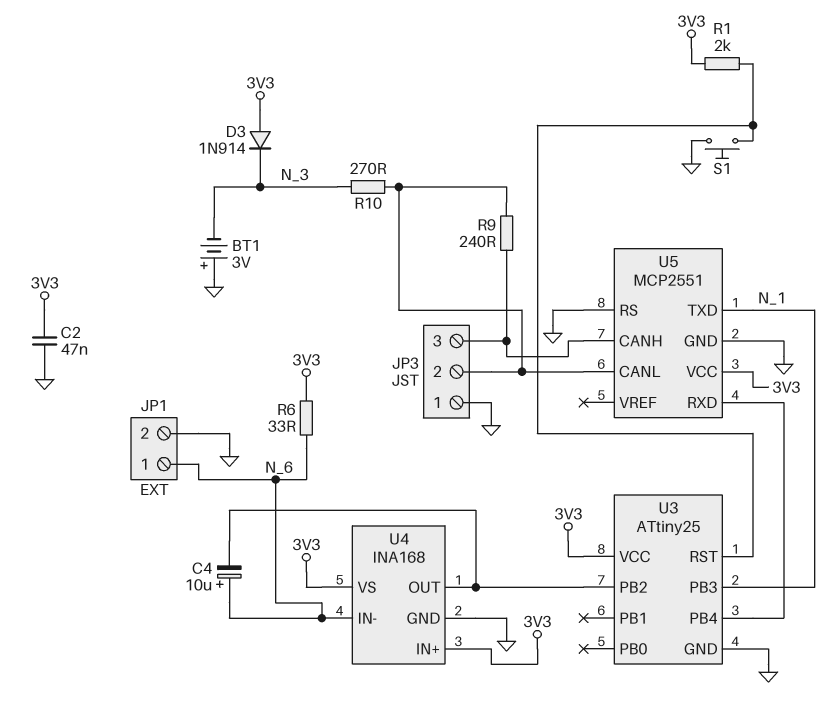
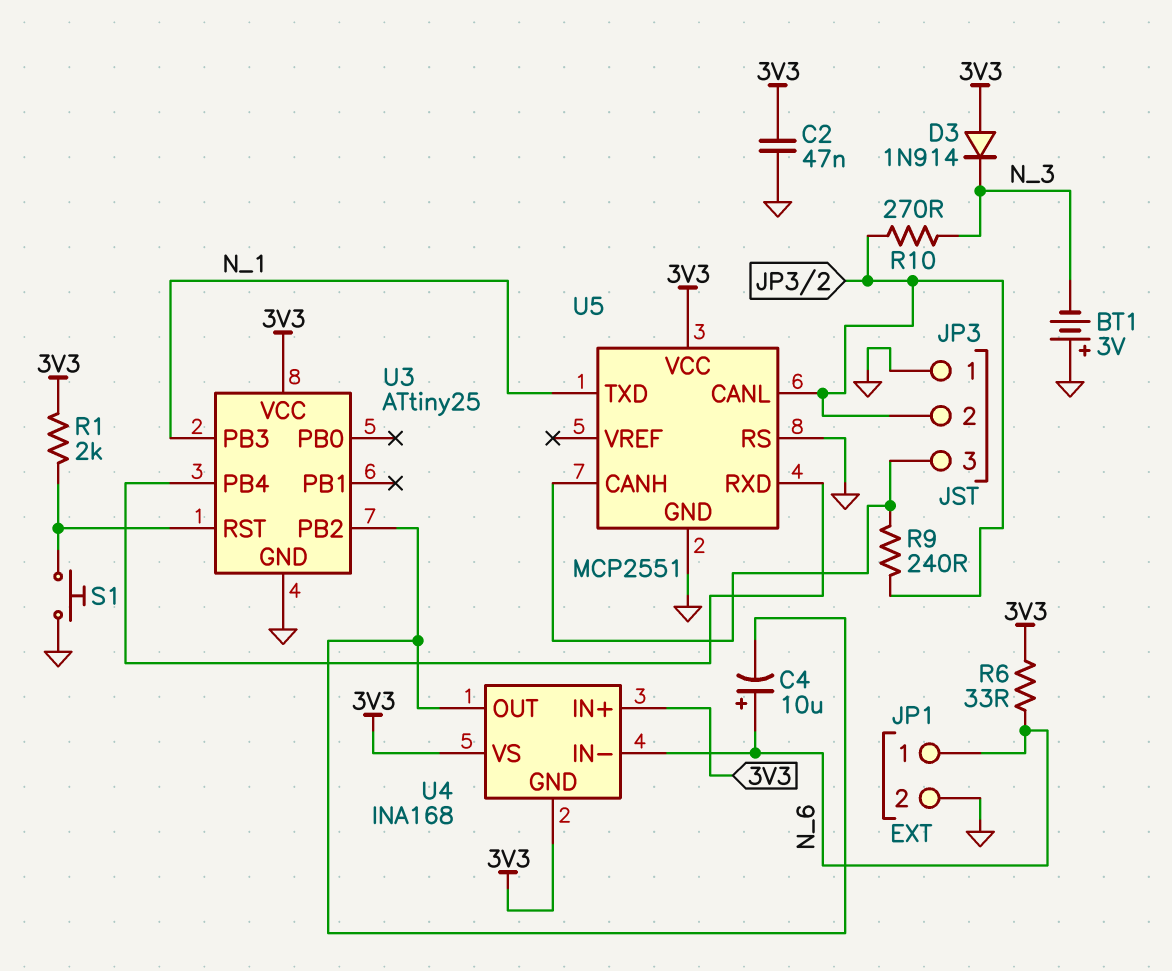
U4 pin GND: GND -> 3V3

